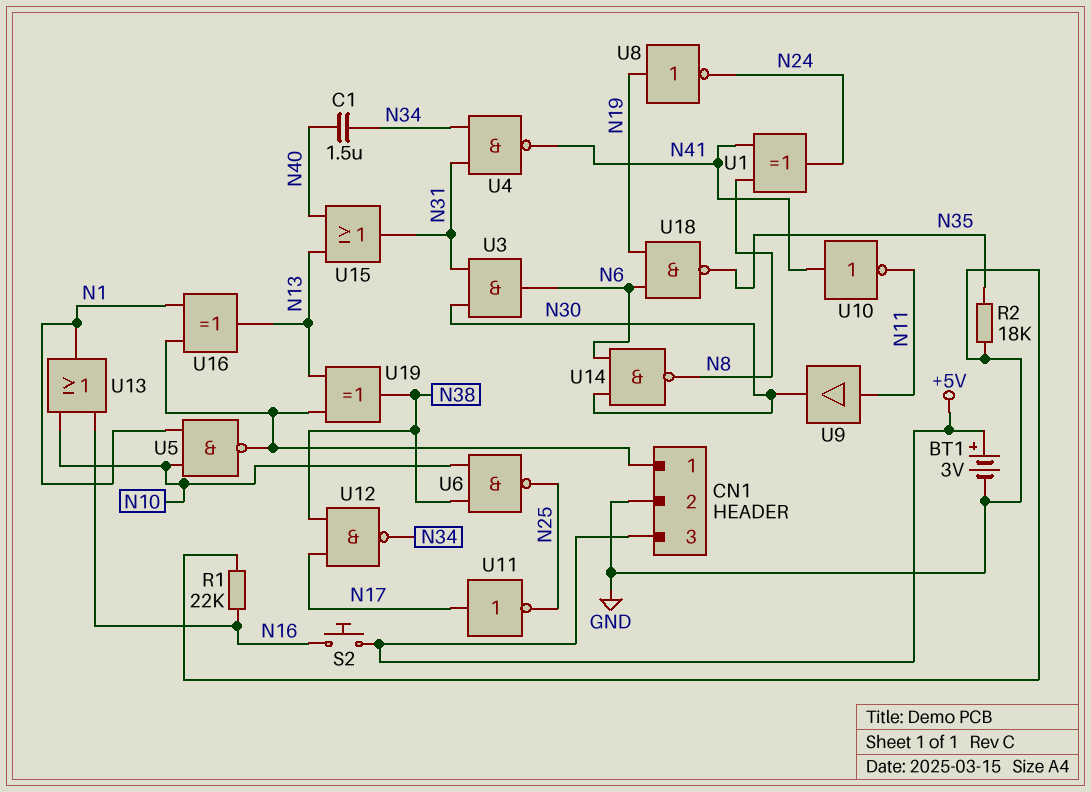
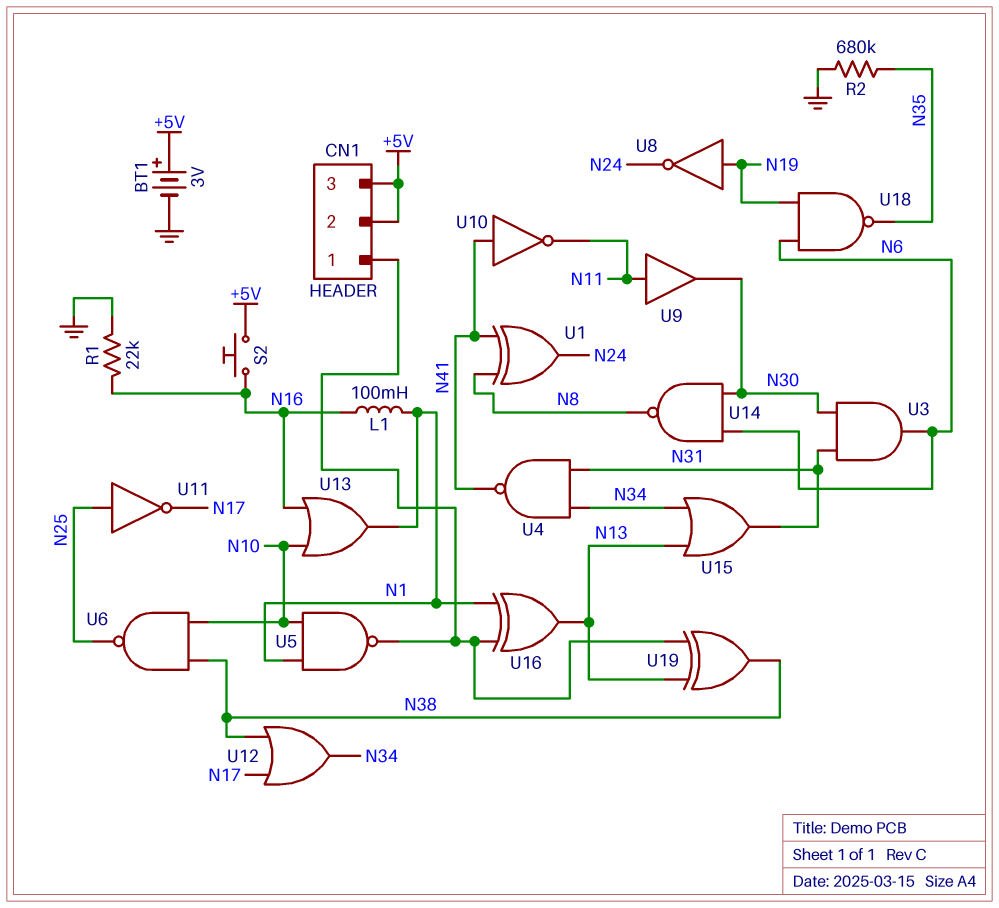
C1: 1.5uF (N34, N40) -> none
CN1 pin 2: GND -> +5V
L1: none -> 100mH (N1, N16)
R2: 18k (GND, N35) -> 680k (GND, N35)
U11: NOT (in N17, out N25) -> NOT (in N25, out N17)
U12: NAND (in N17, in N38, out N34) -> OR (in N17, in N38, out N34)
U15: OR (in N13, in N40, out N31) -> OR (in N13, in N34, out N31)

